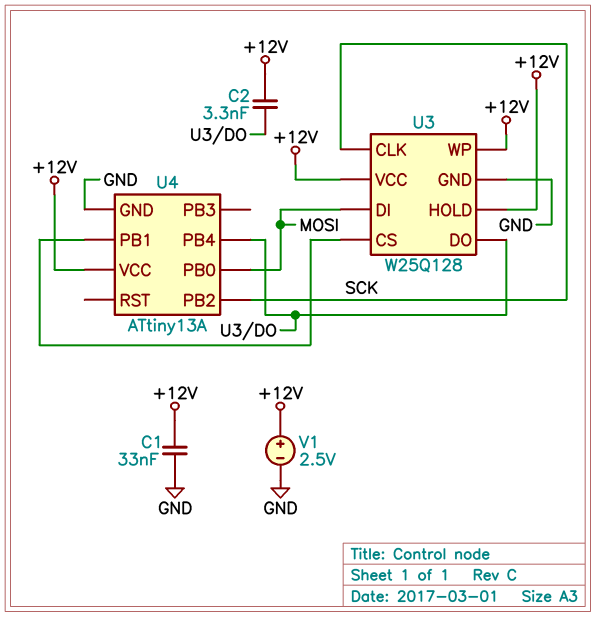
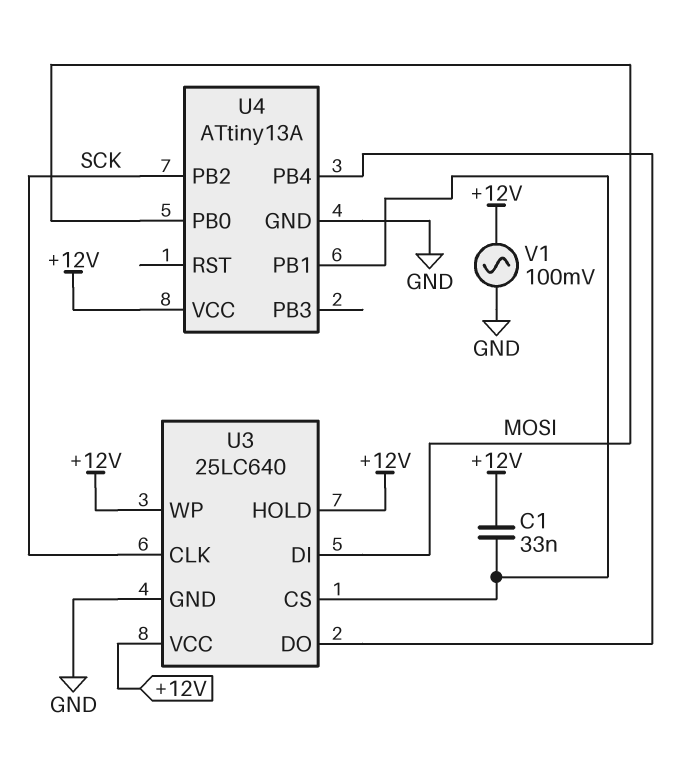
C1: 33nF (+12V, GND) -> 33nF (+12V, U3/CS)
C2: 3.3nF (+12V, U3/DO) -> none
U3: W25Q128 -> 25LC640
V1: 2.5V (plus +12V, minus GND) -> AC 100mV (+12V, GND)

